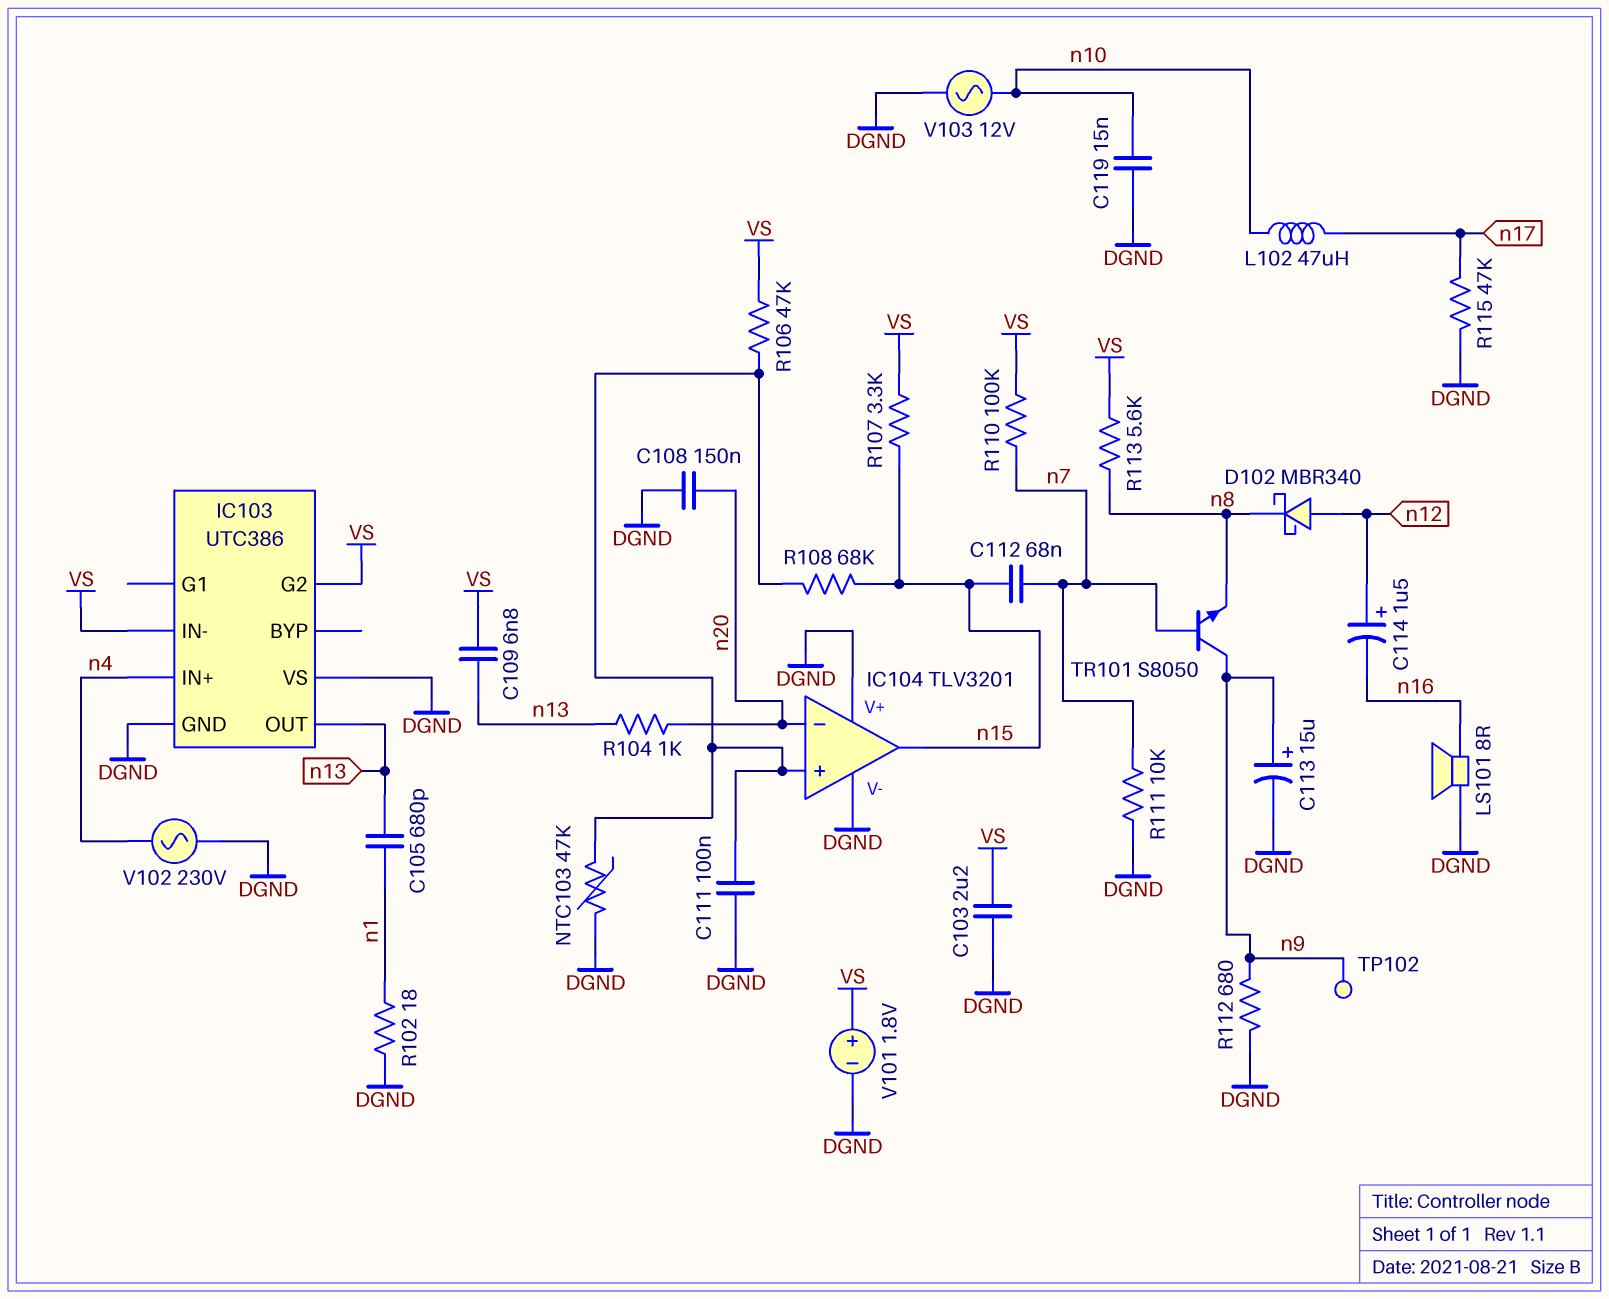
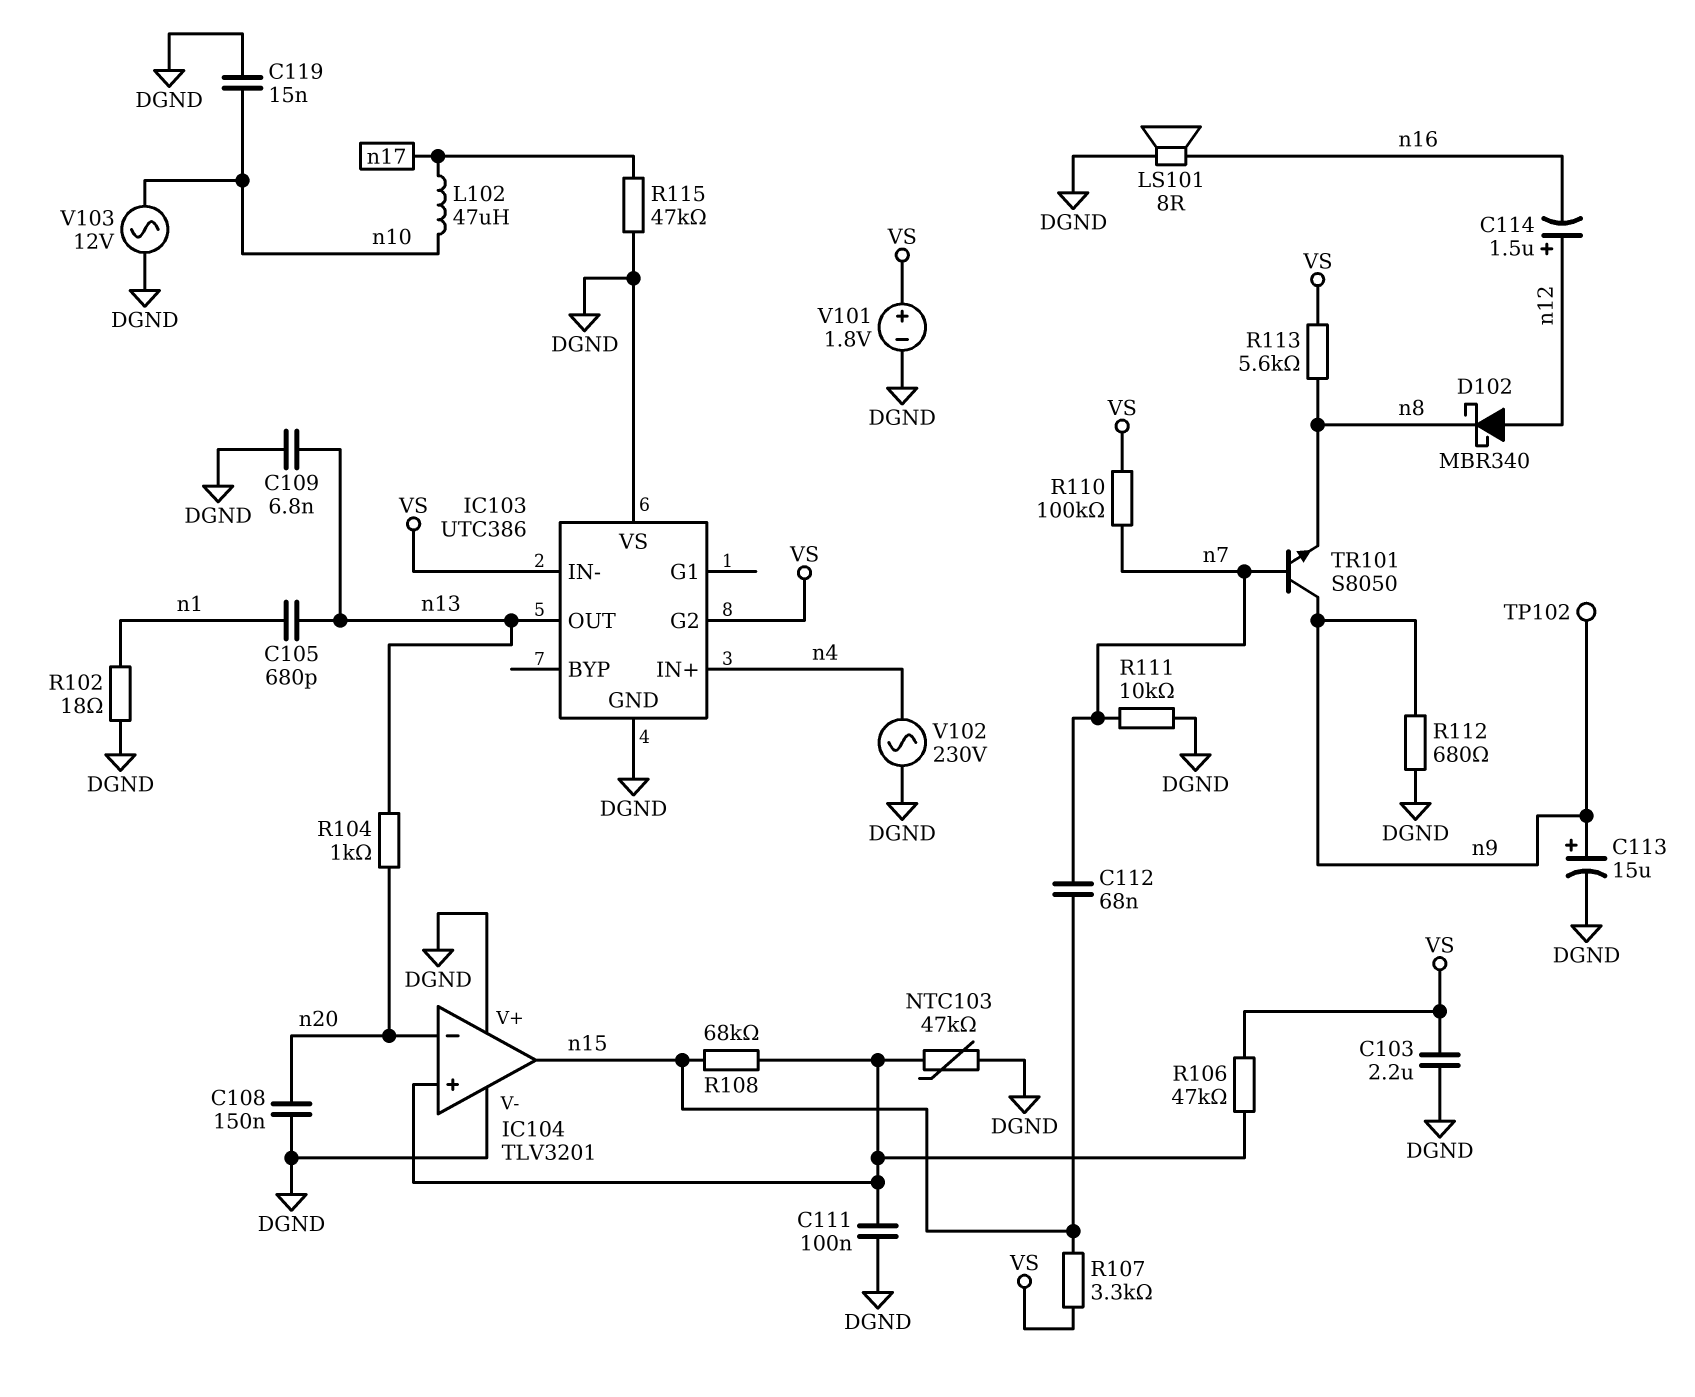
C109: 6.8nF (VS, n13) -> 6.8nF (DGND, n13)

